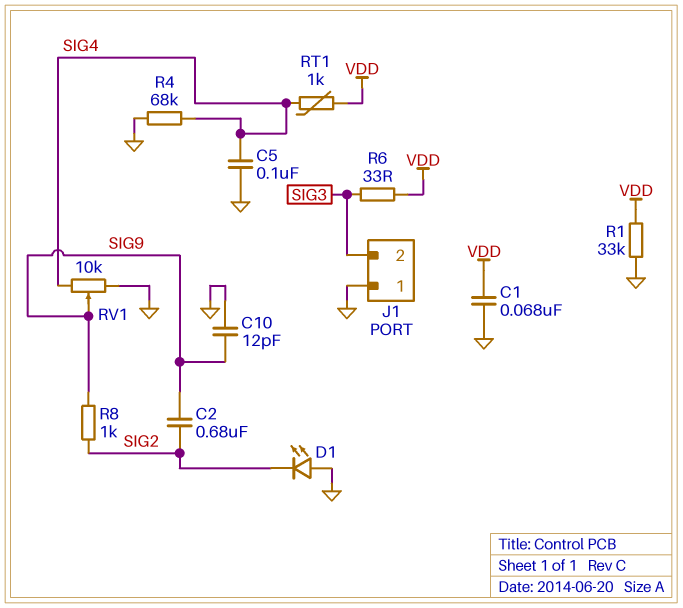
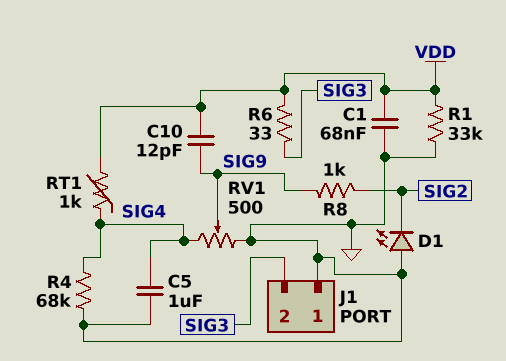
C2: 680nF (SIG2, SIG9) -> none
C5: 100nF (GND, SIG4) -> 1uF (GND, SIG4)
C10: 12pF (GND, SIG9) -> 12pF (SIG9, VDD)
RV1: 10k (GND, SIG4, wiper SIG9) -> 500 (GND, SIG4, wiper SIG9)

